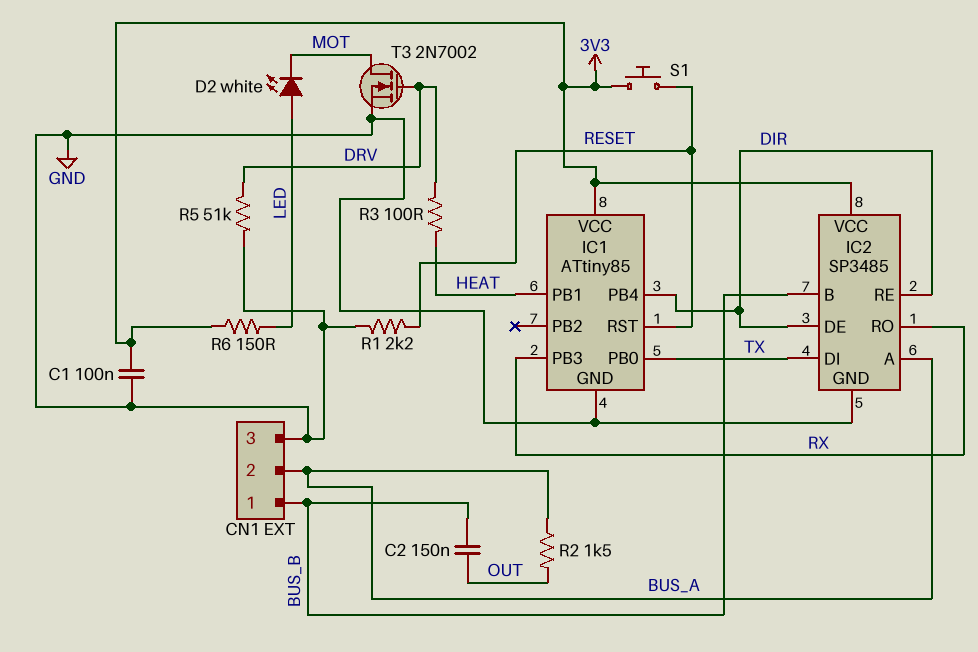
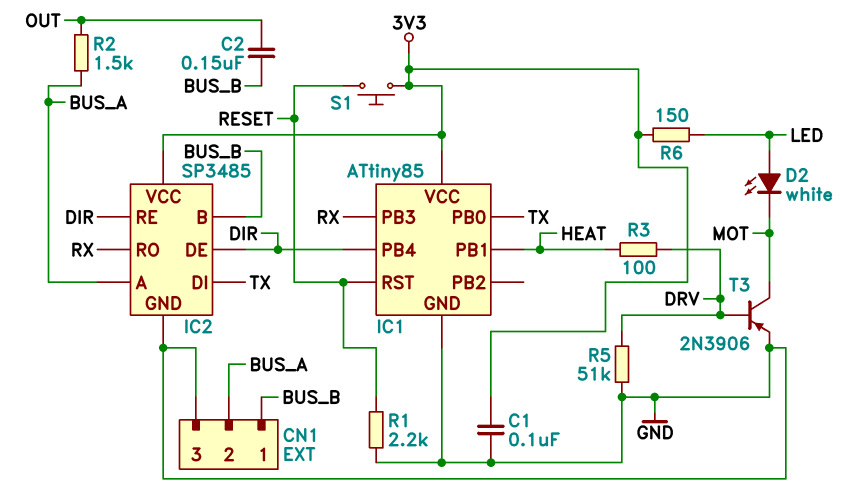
T3: NMOS 2N7002 (G DRV, D MOT, S GND) -> PNP 2N3906 (B DRV, C MOT, E GND)

